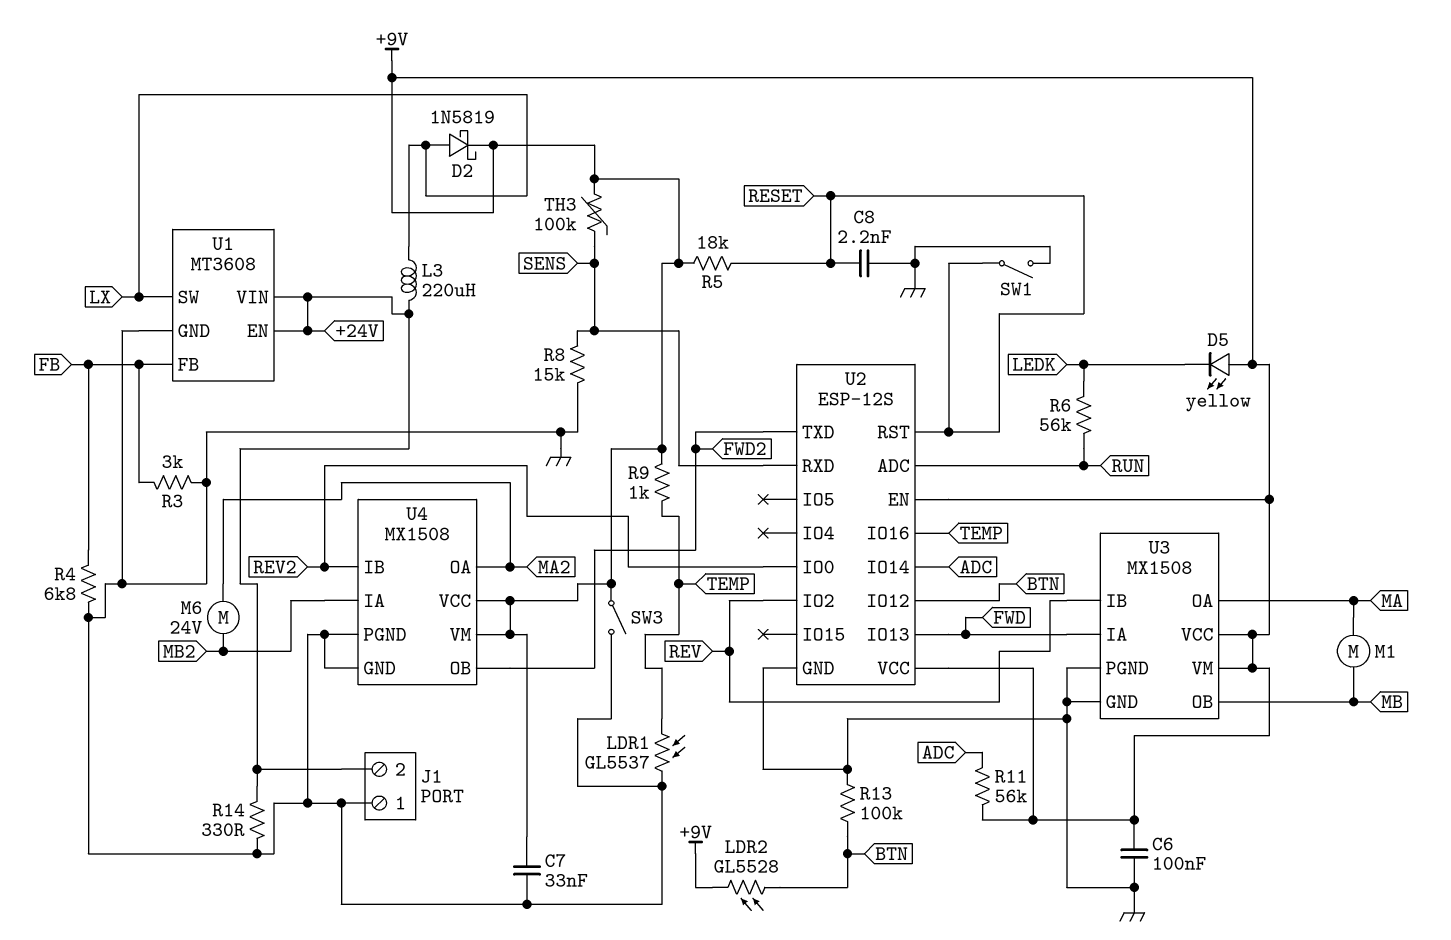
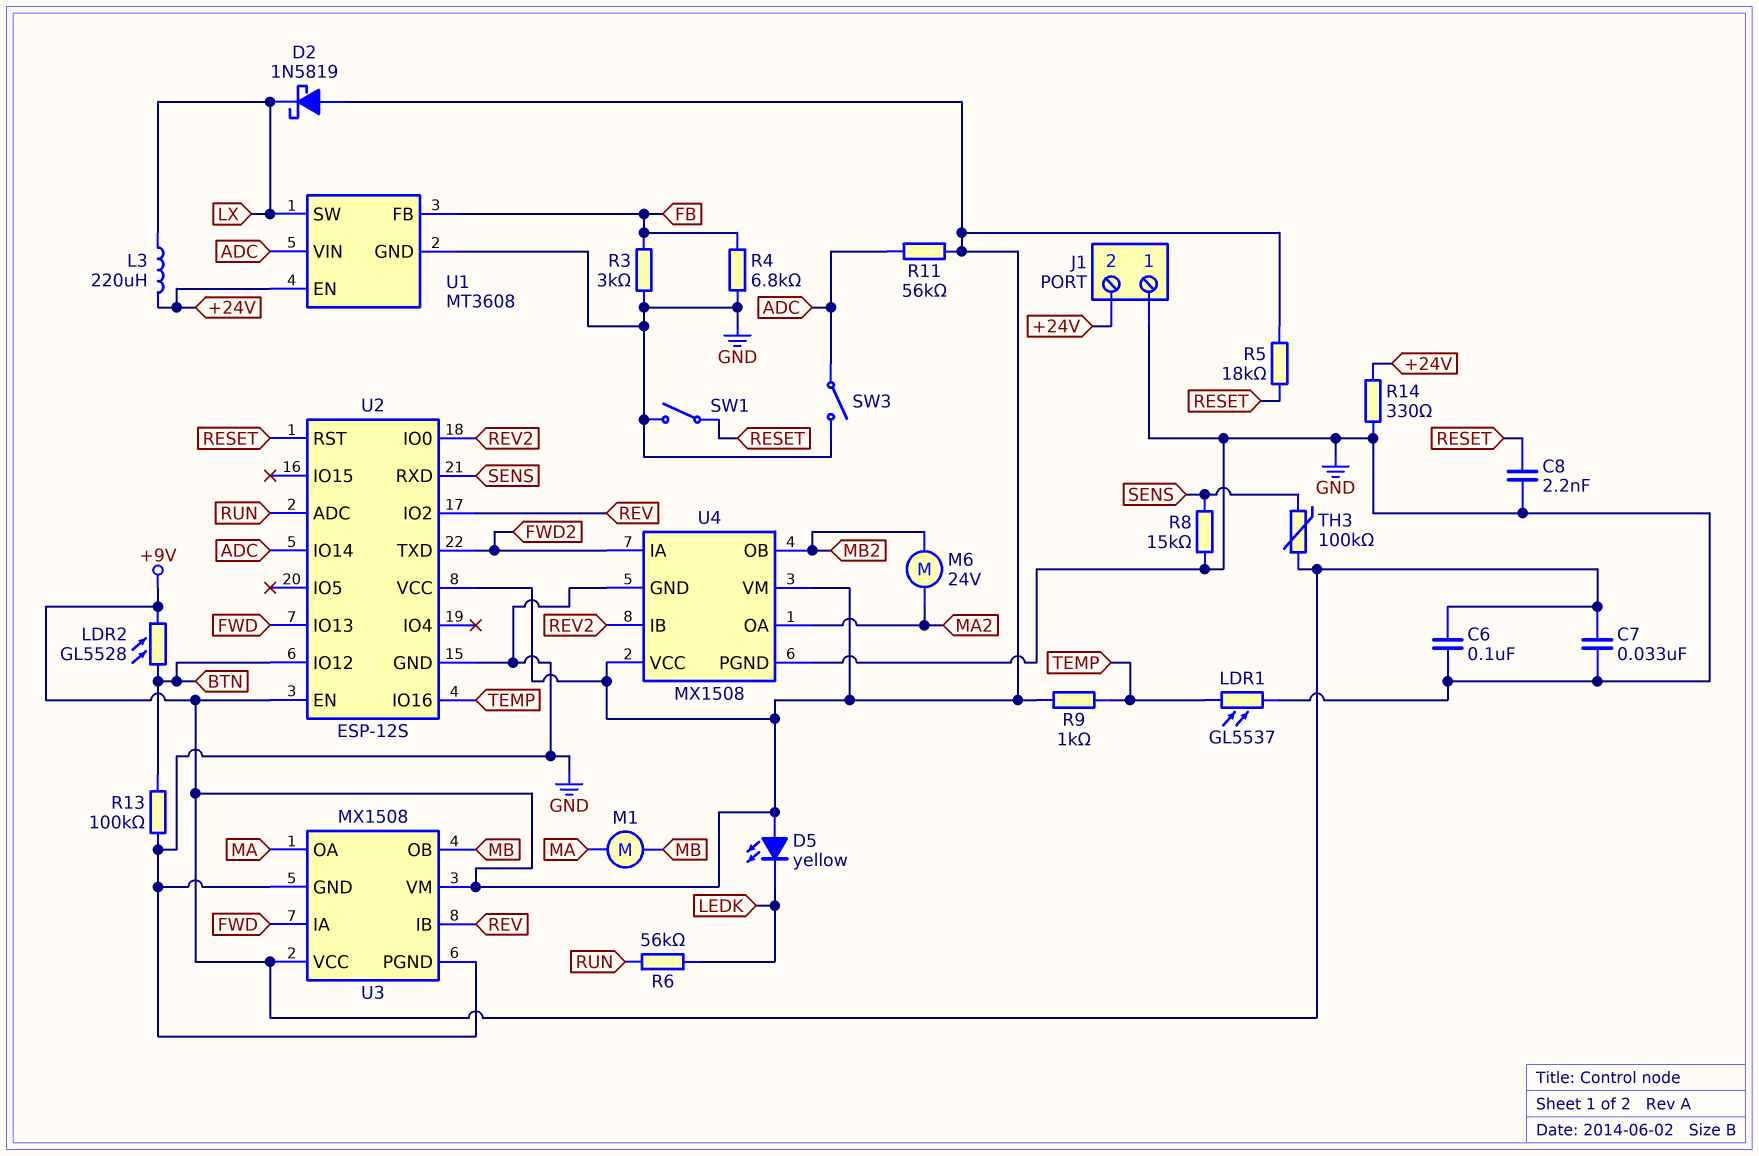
D2: schottky 1N5819 (A LX, K +9V) -> schottky 1N5819 (A +9V, K LX)
SW3: switch (+9V, GND) -> switch (ADC, GND)
U1 pin VIN: +24V -> ADC
U4 pin IA: MB2 -> FWD2
U4 pin OB: FWD2 -> MB2

